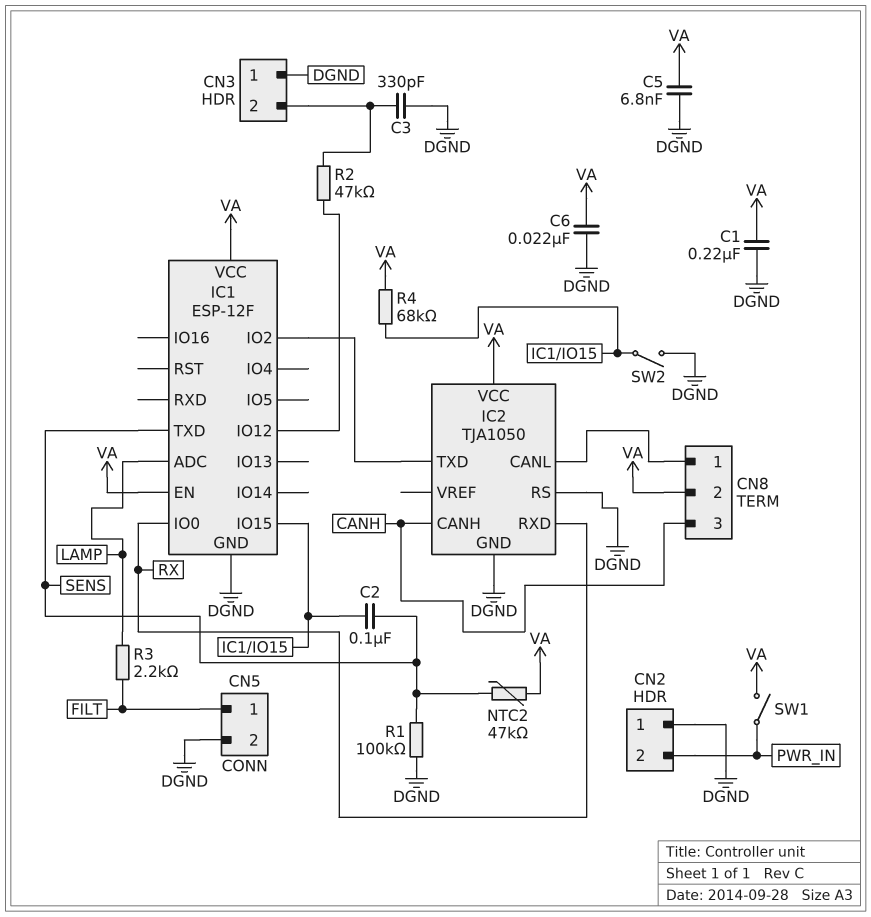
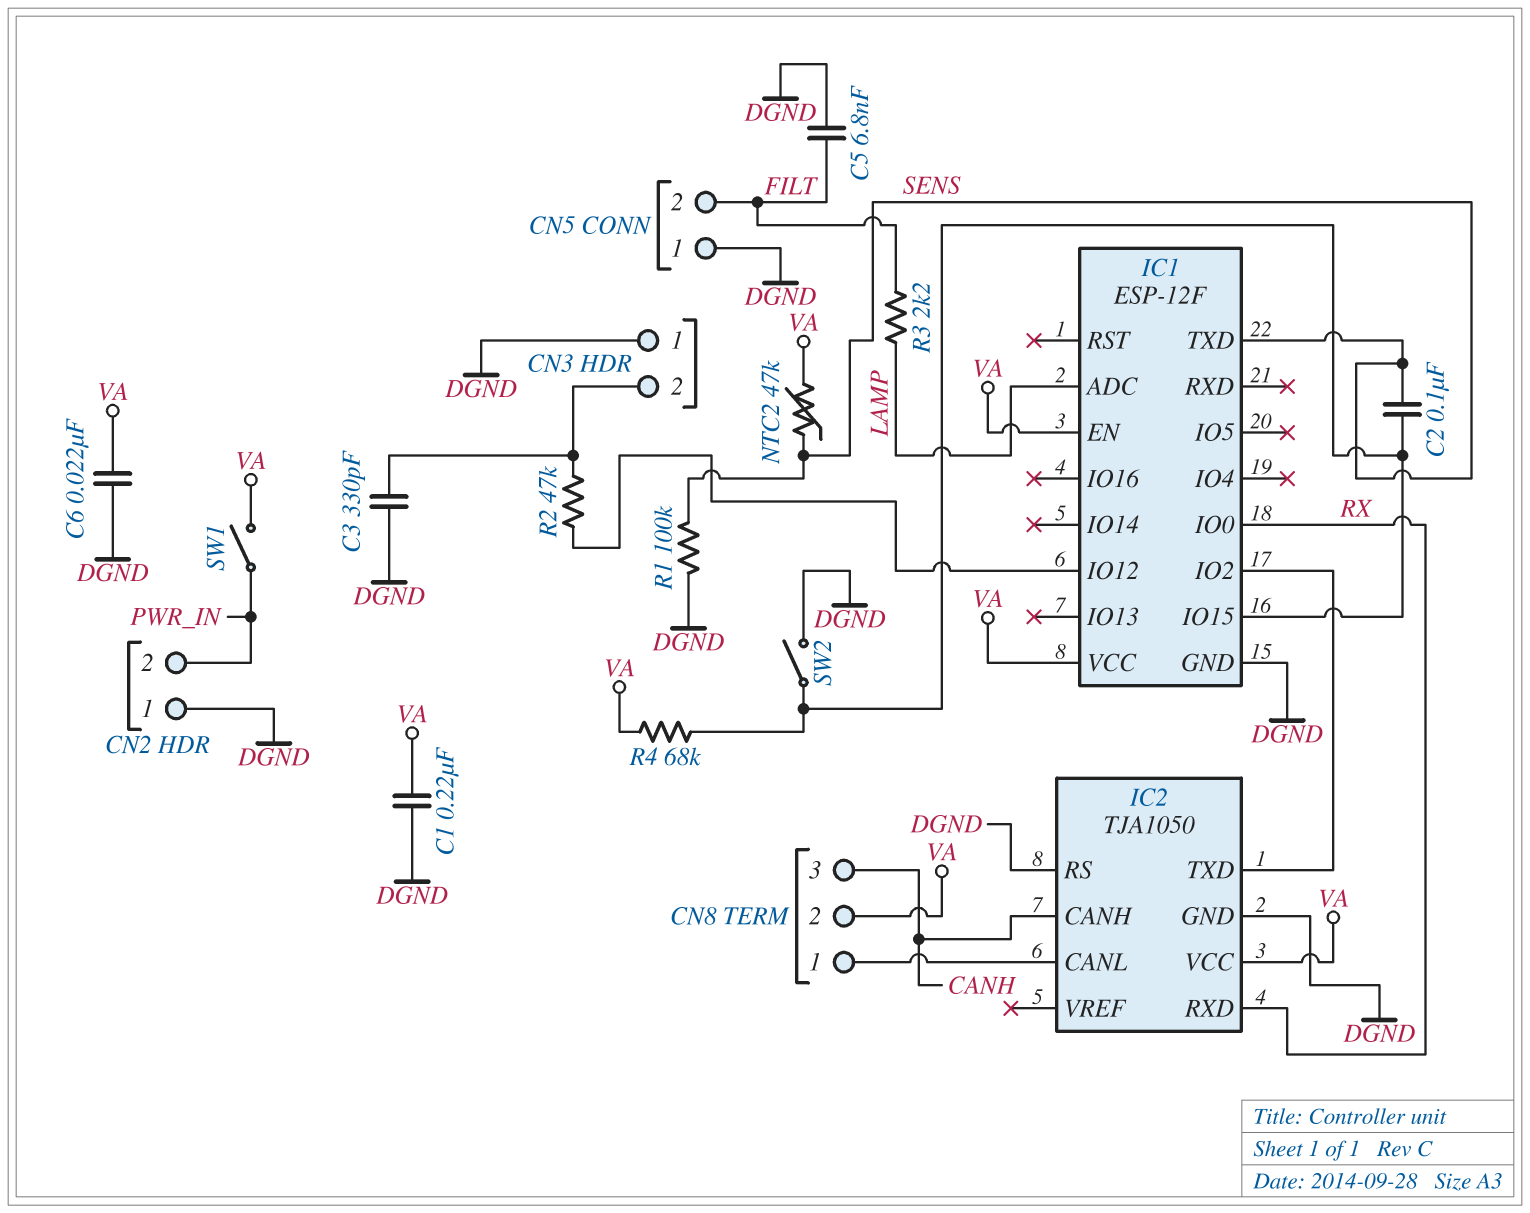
C5: 6.8nF (DGND, VA) -> 6.8nF (DGND, FILT)
CN5 pin 1: FILT -> DGND
CN5 pin 2: DGND -> FILT

